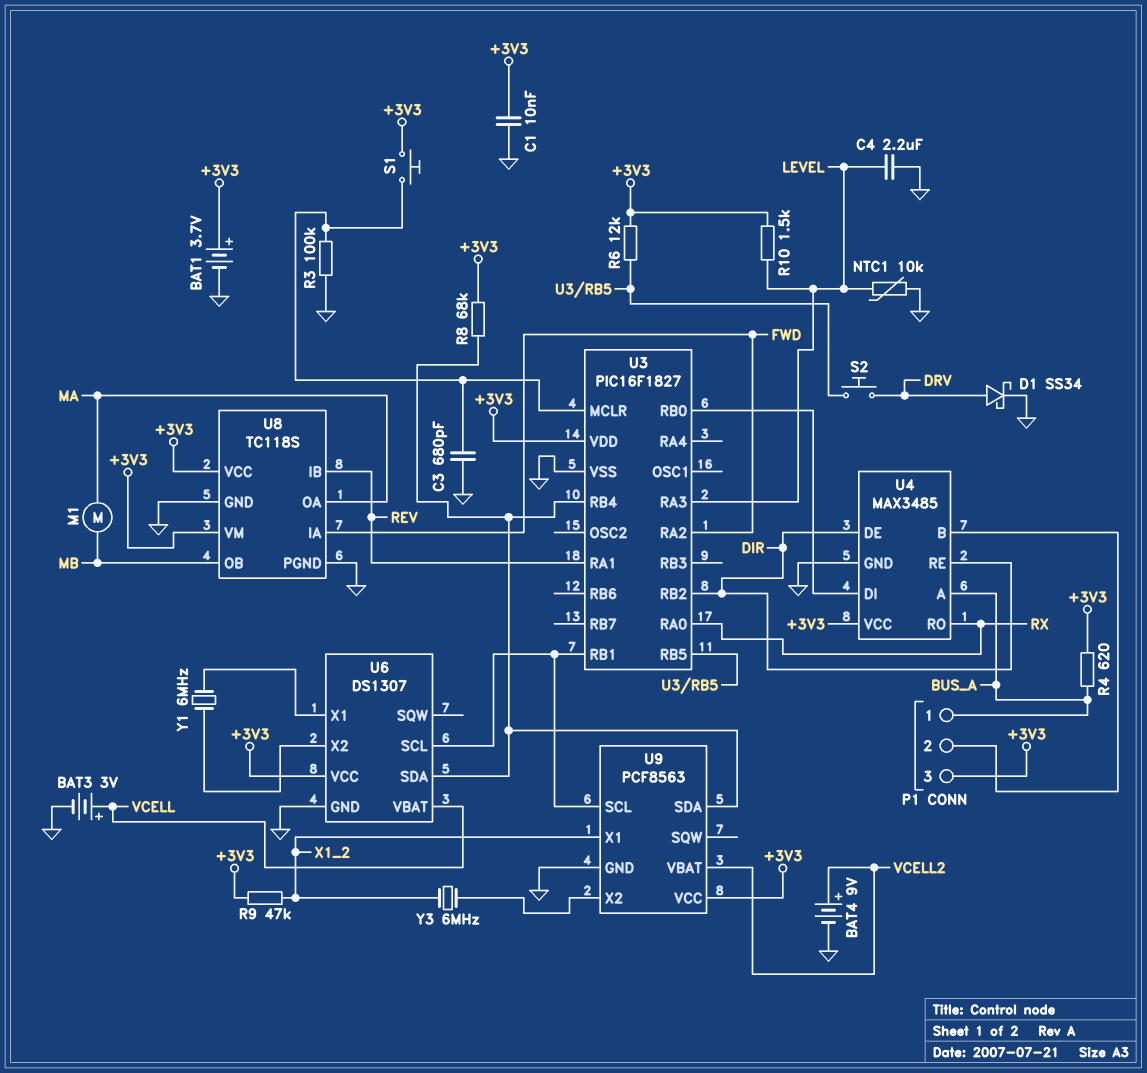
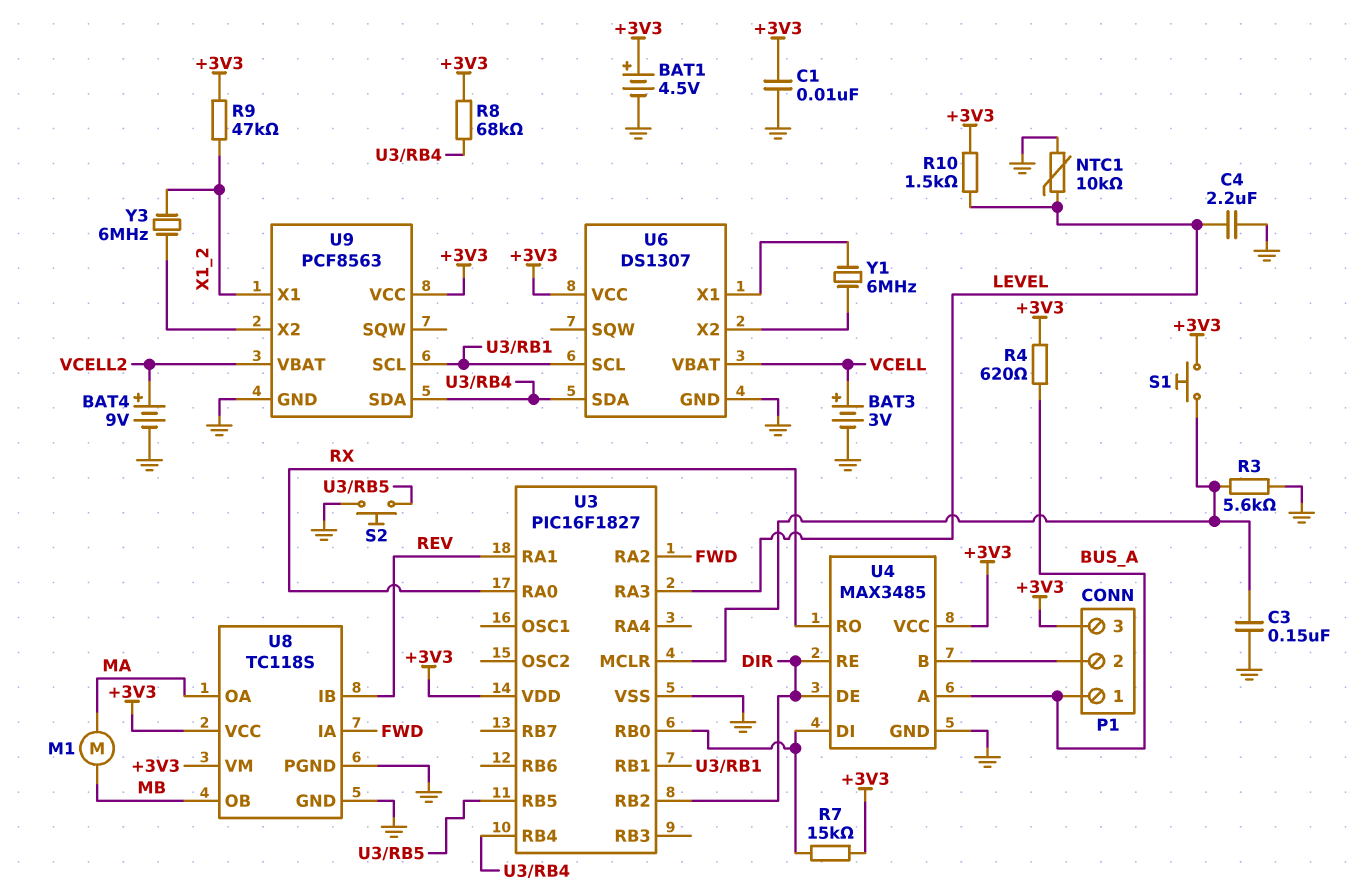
BAT1: 3.7V (plus +3V3, minus GND) -> 4.5V (plus +3V3, minus GND)
C3: 680pF (GND, U3/MCLR) -> 150nF (GND, U3/MCLR)
D1: schottky SS34 (A DRV, K GND) -> none
R3: 100k (GND, U3/MCLR) -> 5.6k (GND, U3/MCLR)
R6: 12k (+3V3, U3/RB5) -> none
R7: none -> 15k (+3V3, U3/RB0)
S2: button (DRV, U3/RB5) -> button (GND, U3/RB5)

